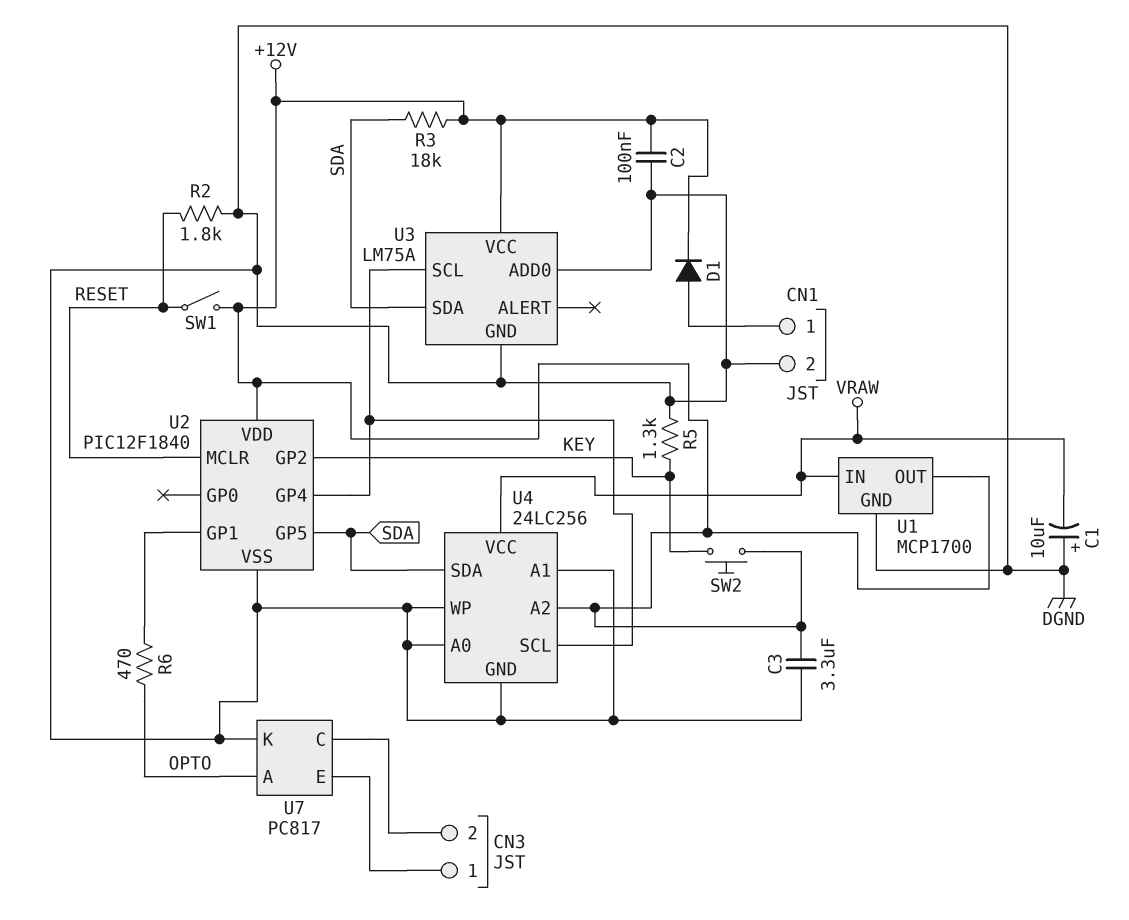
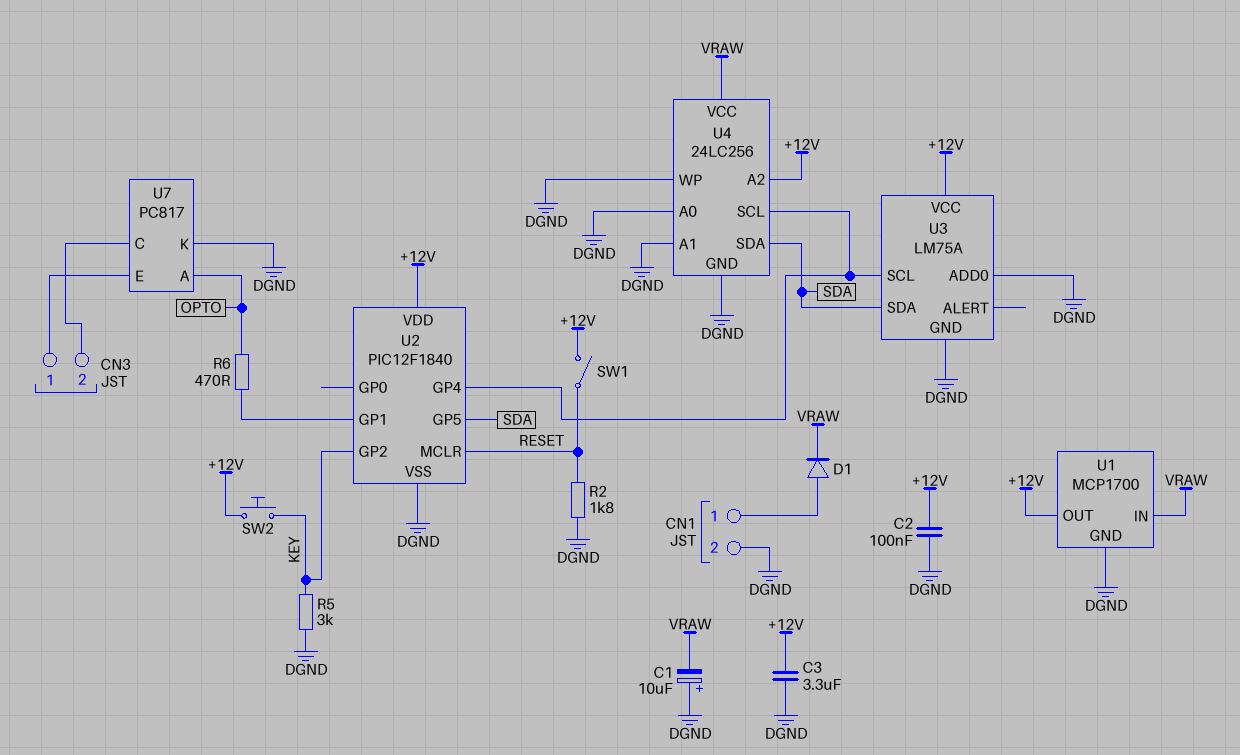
D1: diode (A CN1/1, K +12V) -> diode (A CN1/1, K VRAW)
R3: 18k (+12V, SDA) -> none
R5: 1.3k (DGND, KEY) -> 3k (DGND, KEY)

